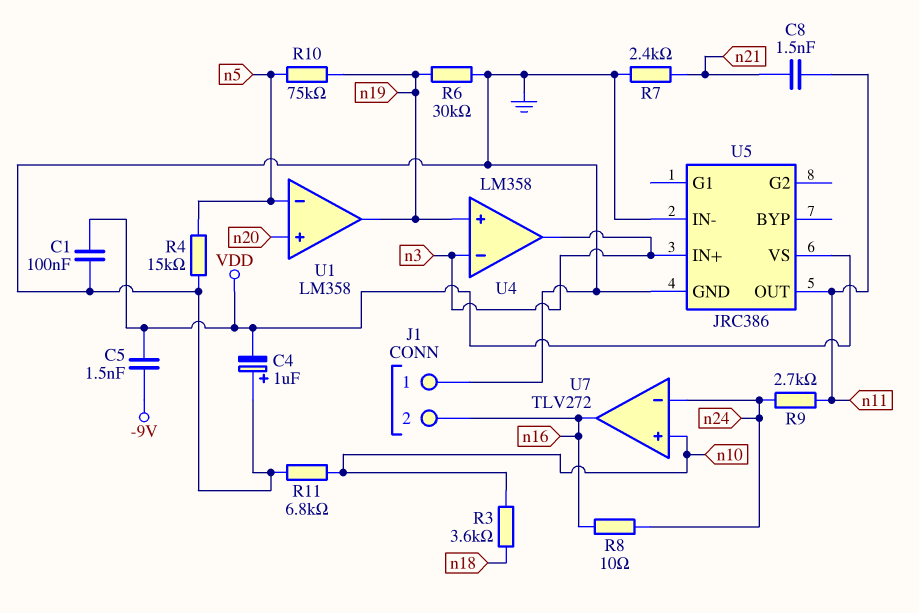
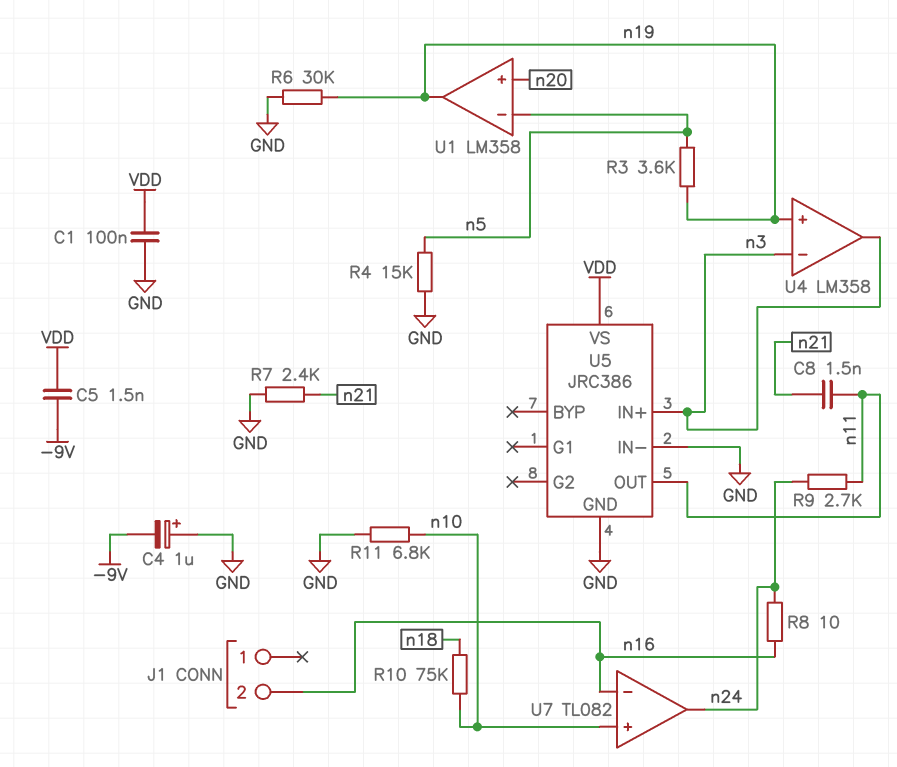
C4: 1uF (plus GND, minus VDD) -> 1uF (plus GND, minus -9V)
J1 pin 1: GND -> none
R3: 3.6k (n10, n18) -> 3.6k (n5, n19)
R10: 75k (n5, n19) -> 75k (n10, n18)
U7: TLV272 -> TL082
U7 pin in-: n24 -> n16
U7 pin out: n16 -> n24

